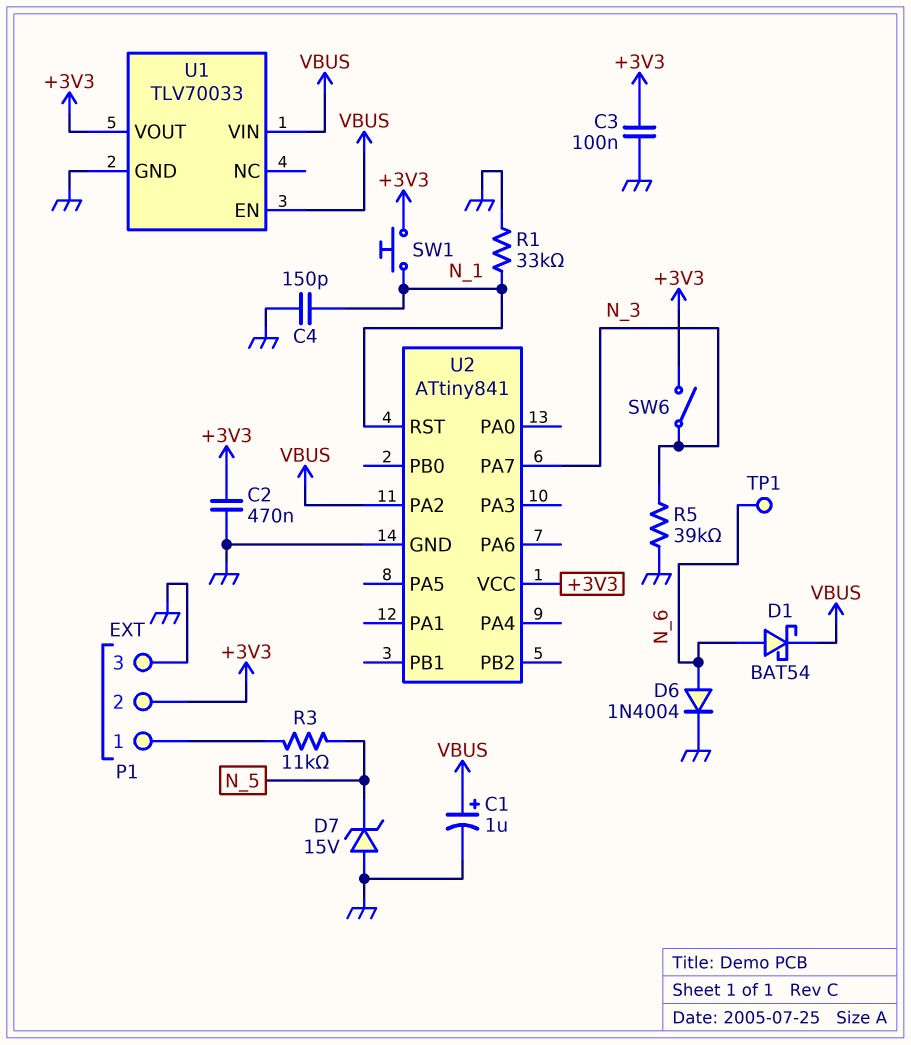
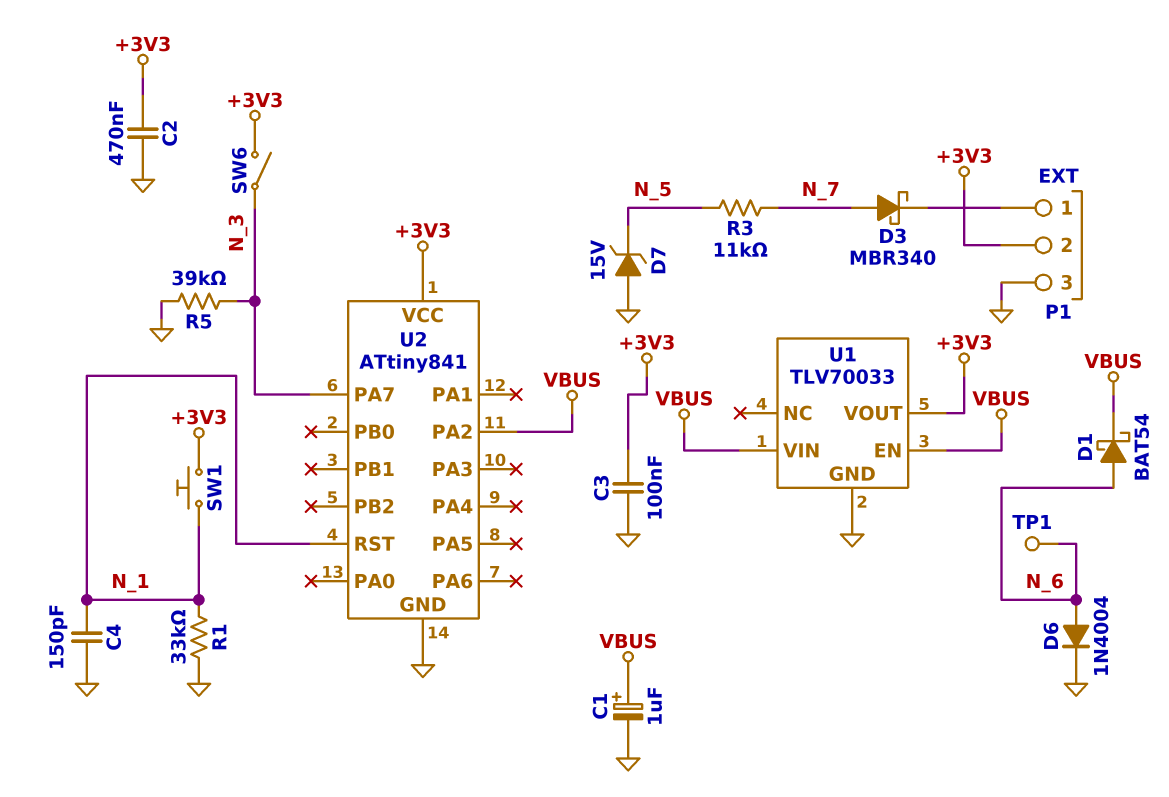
D3: none -> schottky MBR340 (A N_7, K P1/1)
R3: 11k (N_5, P1/1) -> 11k (N_5, N_7)

